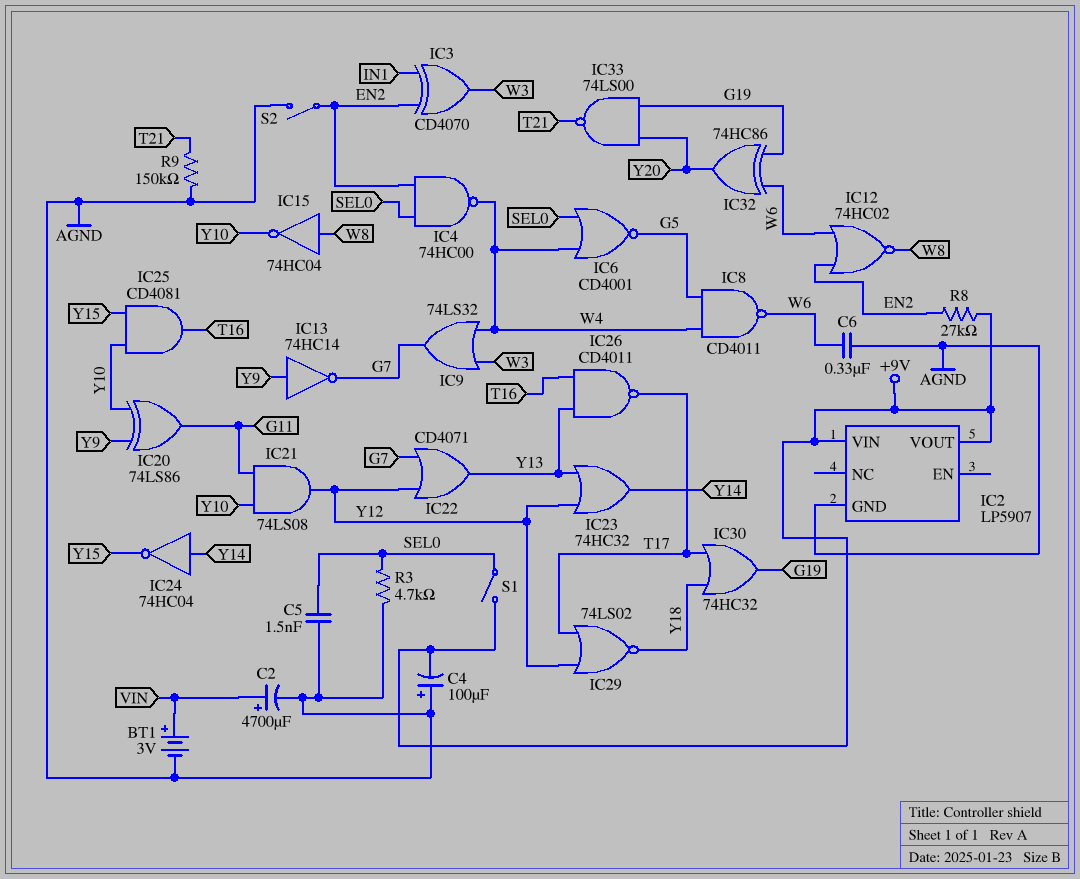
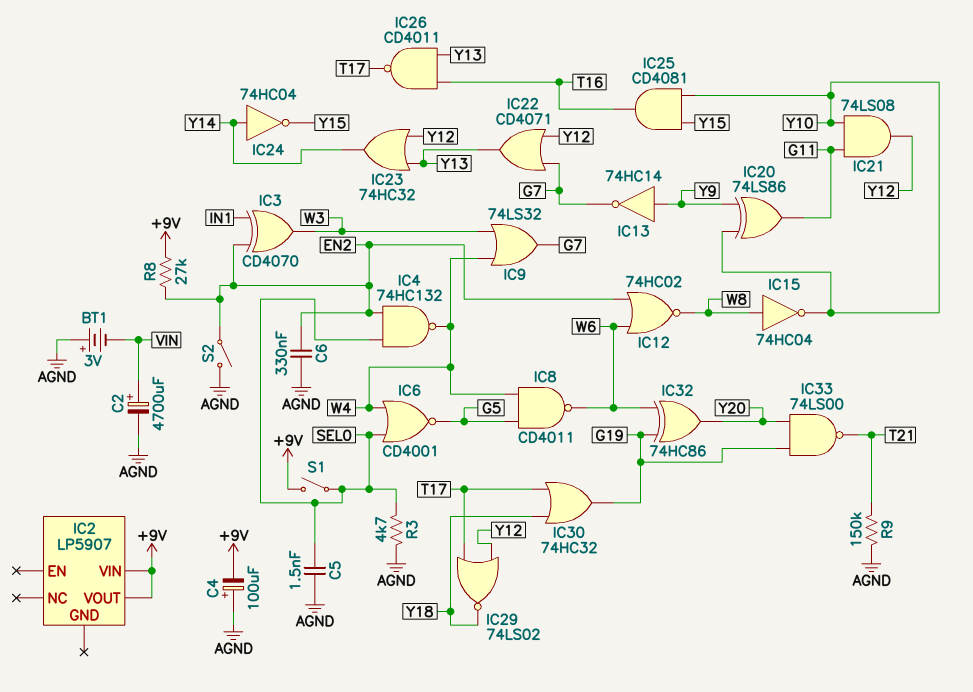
BT1: 3V (plus VIN, minus AGND) -> 3V (plus AGND, minus VIN)
C6: 330nF (AGND, W6) -> 330nF (AGND, EN2)
IC2 pin GND: AGND -> none
IC4: NAND 74HC00 (in EN2, in SEL0, out W4) -> NAND 74HC132 (in EN2, in SEL0, out W4)

